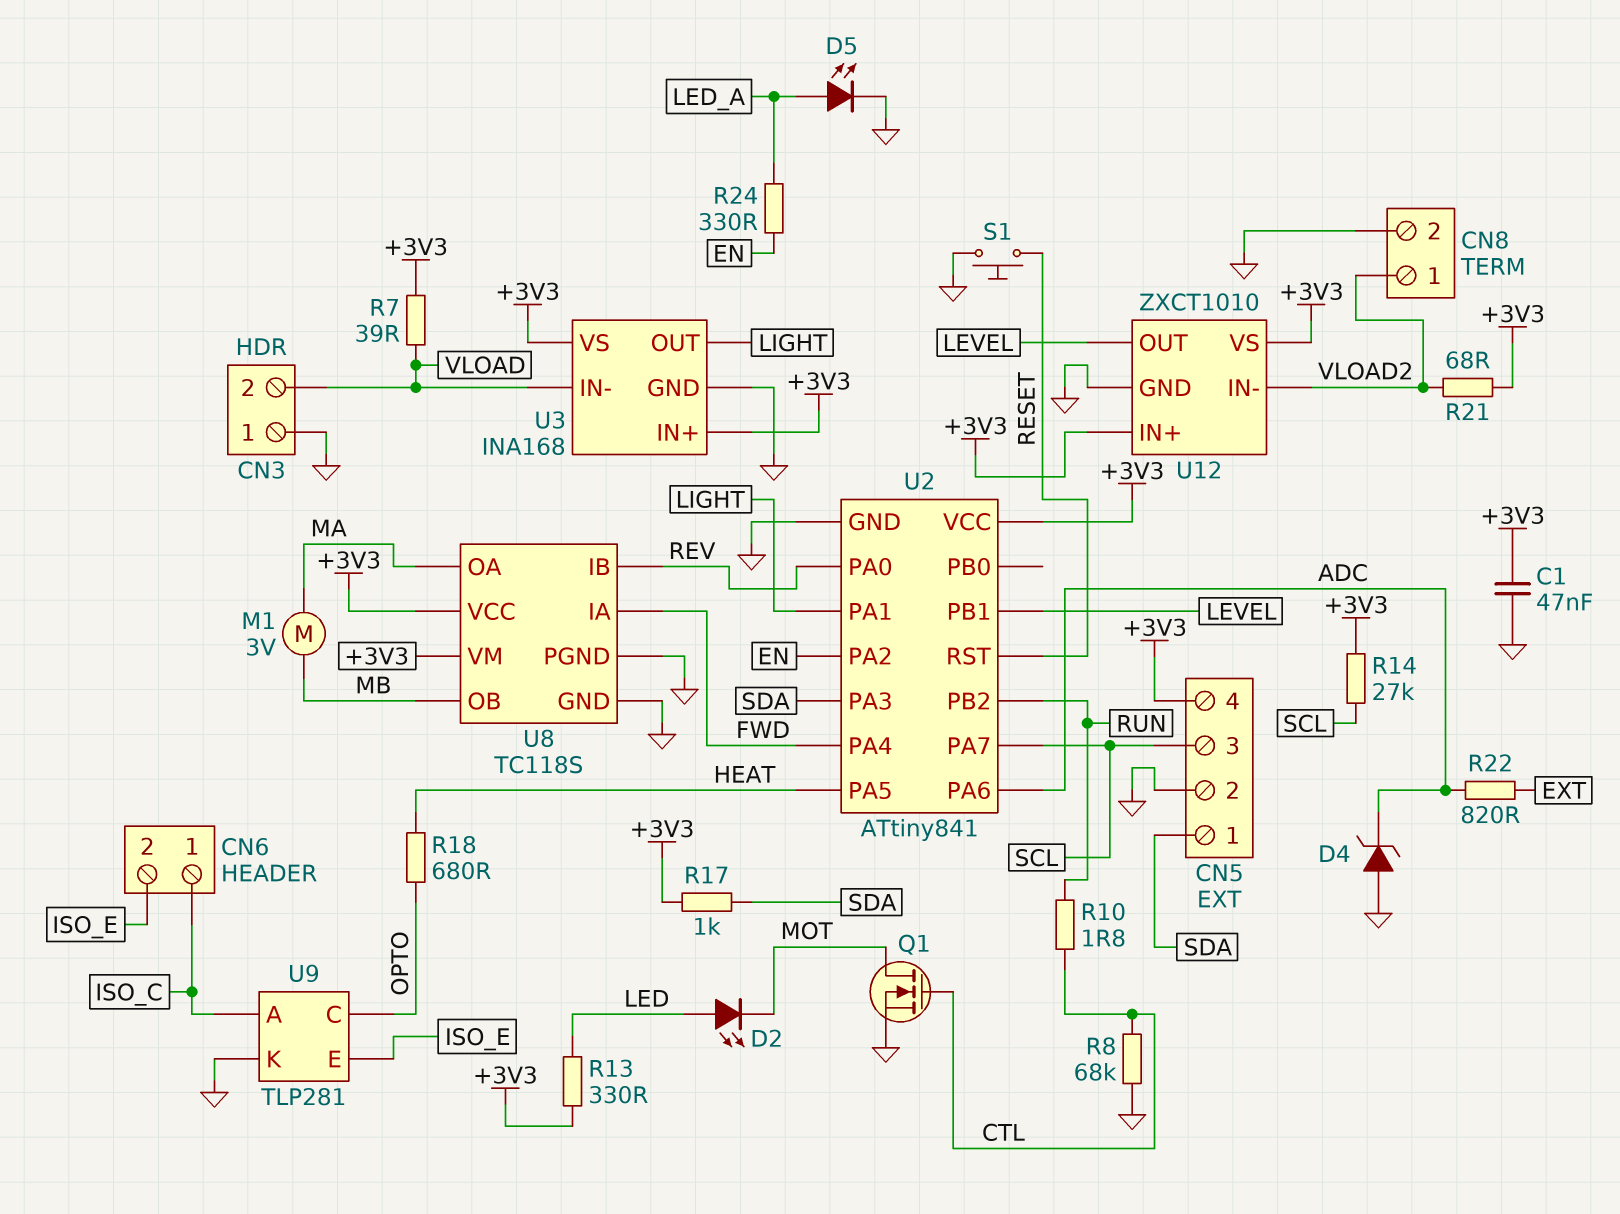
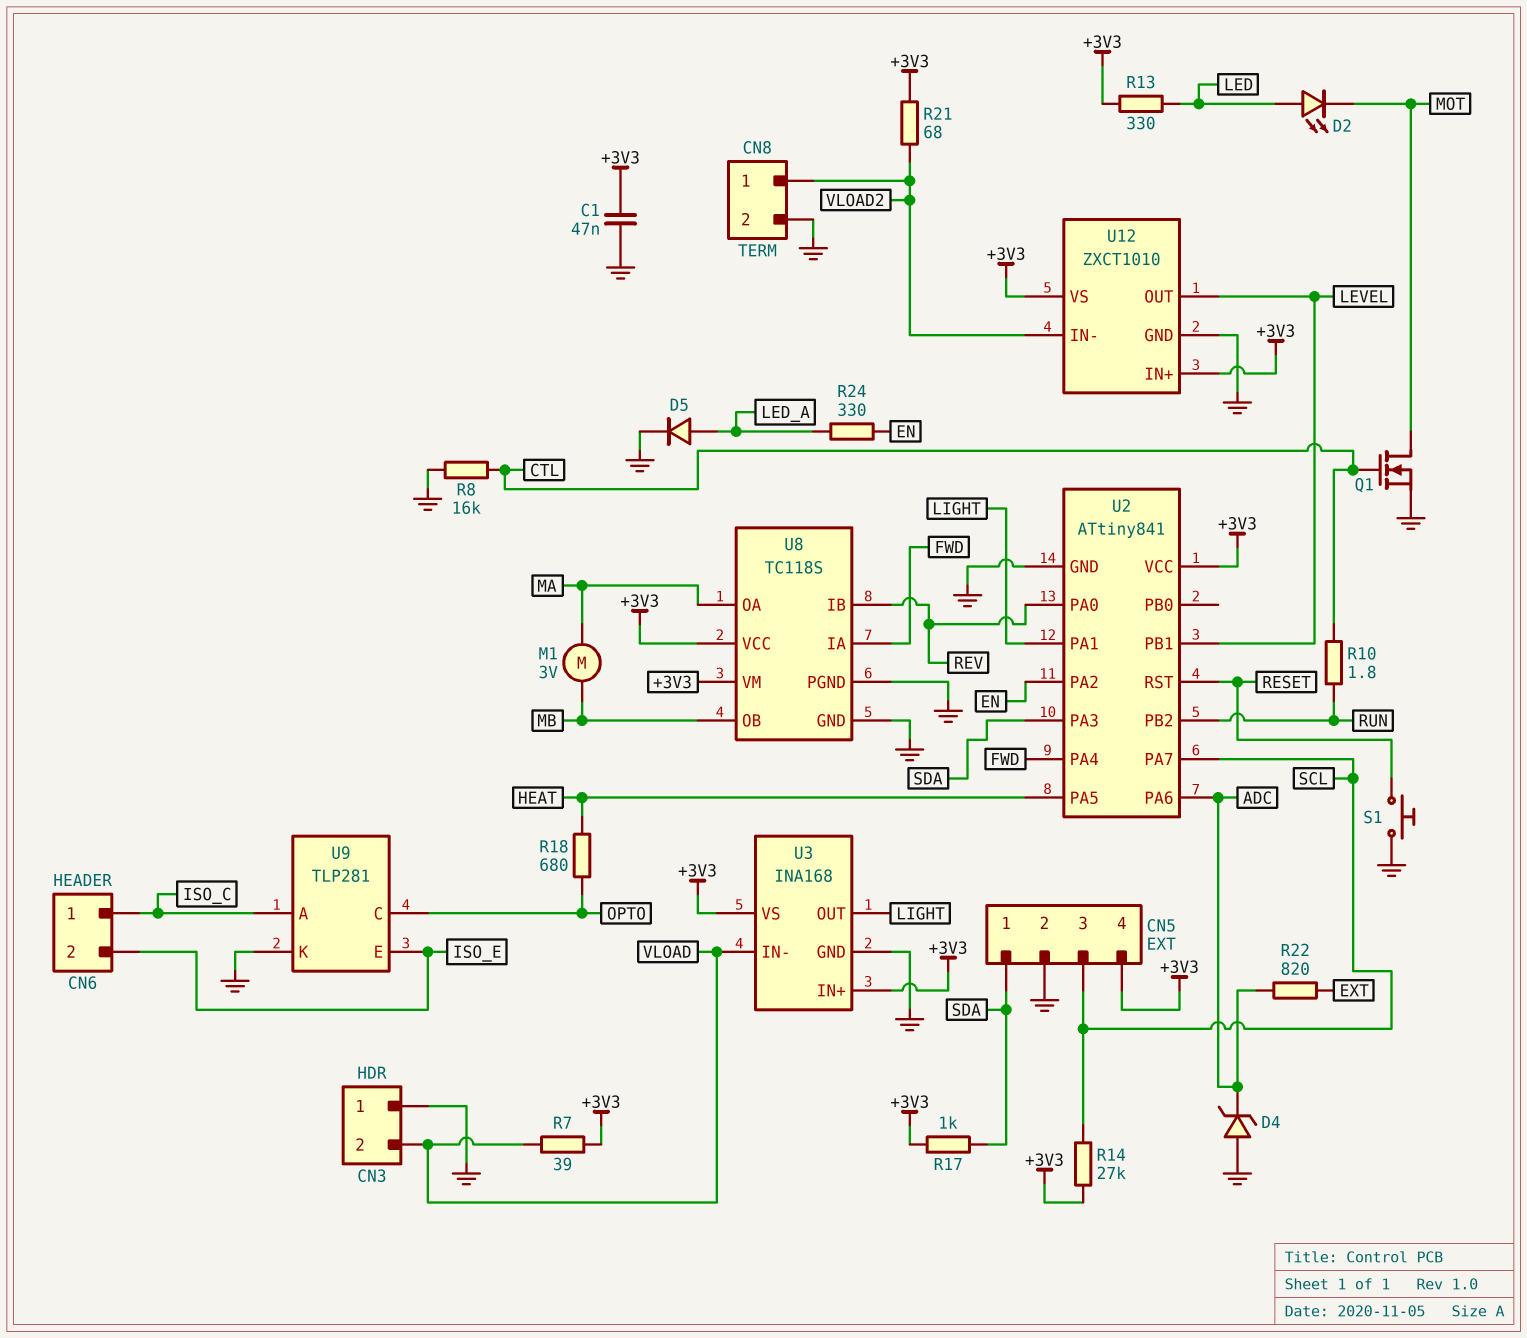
D5: LED (A LED_A, K GND) -> diode (A LED_A, K GND)
R8: 68k (CTL, GND) -> 16k (CTL, GND)

